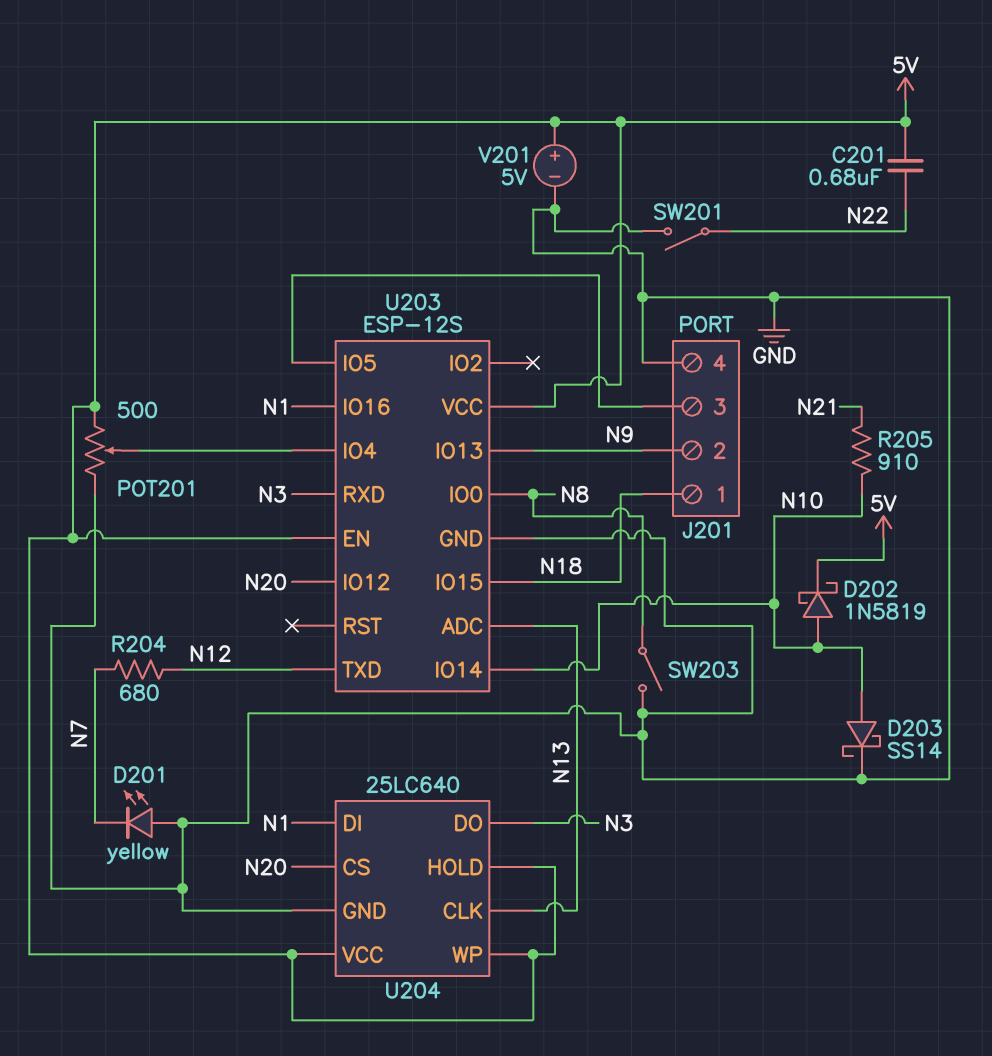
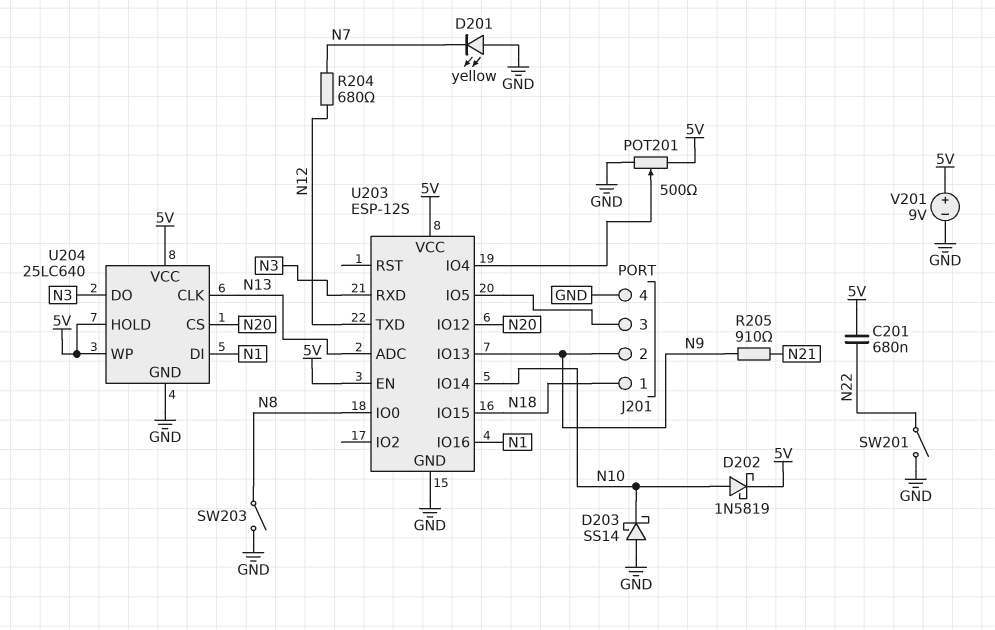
D203: schottky SS14 (A N10, K GND) -> schottky SS14 (A GND, K N10)
R205: 910 (N10, N21) -> 910 (N9, N21)
V201: 5V (plus 5V, minus GND) -> 9V (plus 5V, minus GND)

